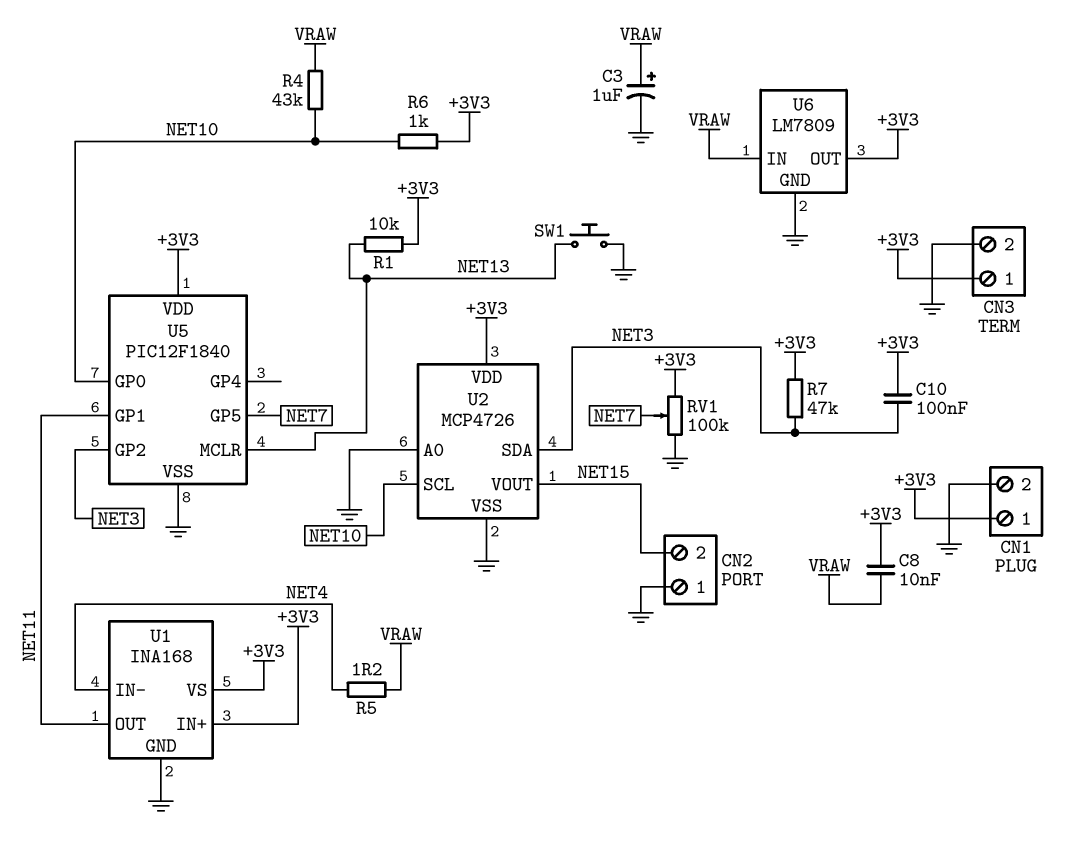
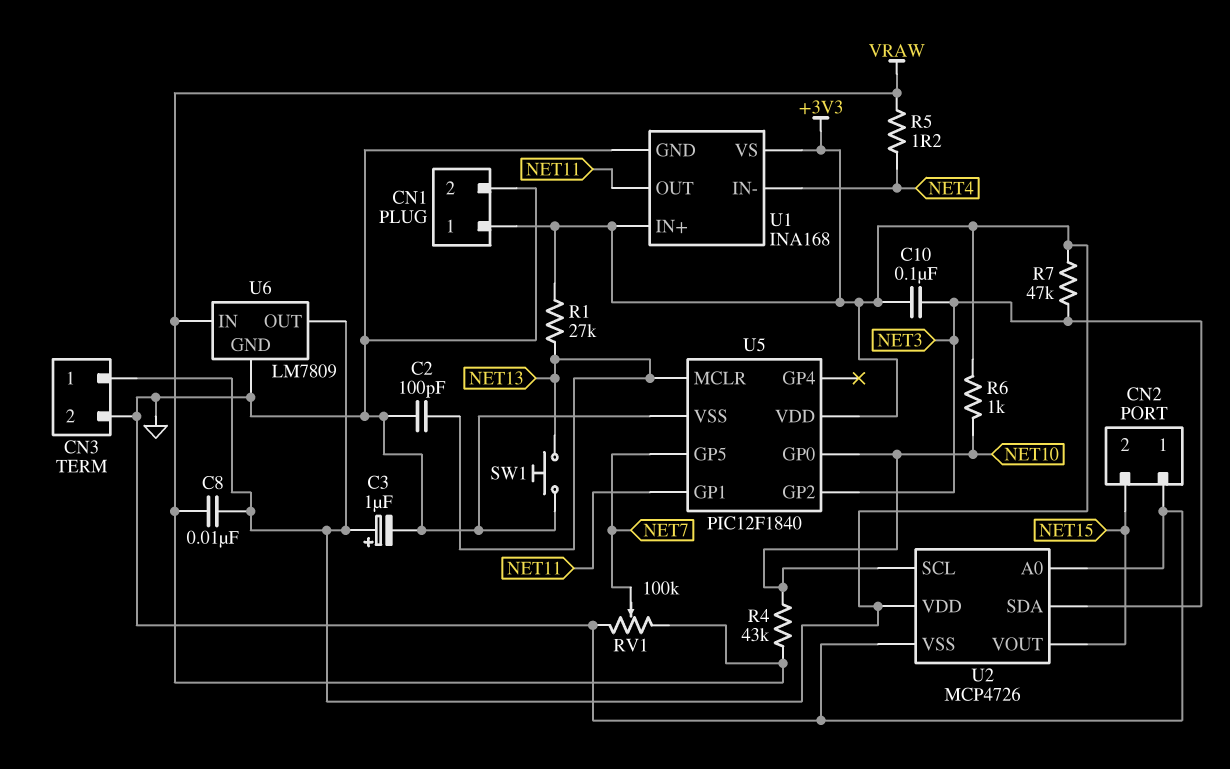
C2: none -> 100pF (GND, NET13)
C3: 1uF (plus VRAW, minus GND) -> 1uF (plus +3V3, minus GND)
R1: 10k (+3V3, NET13) -> 27k (+3V3, NET13)
RV1: 100k (+3V3, GND, wiper NET7) -> 100k (GND, VRAW, wiper NET7)

